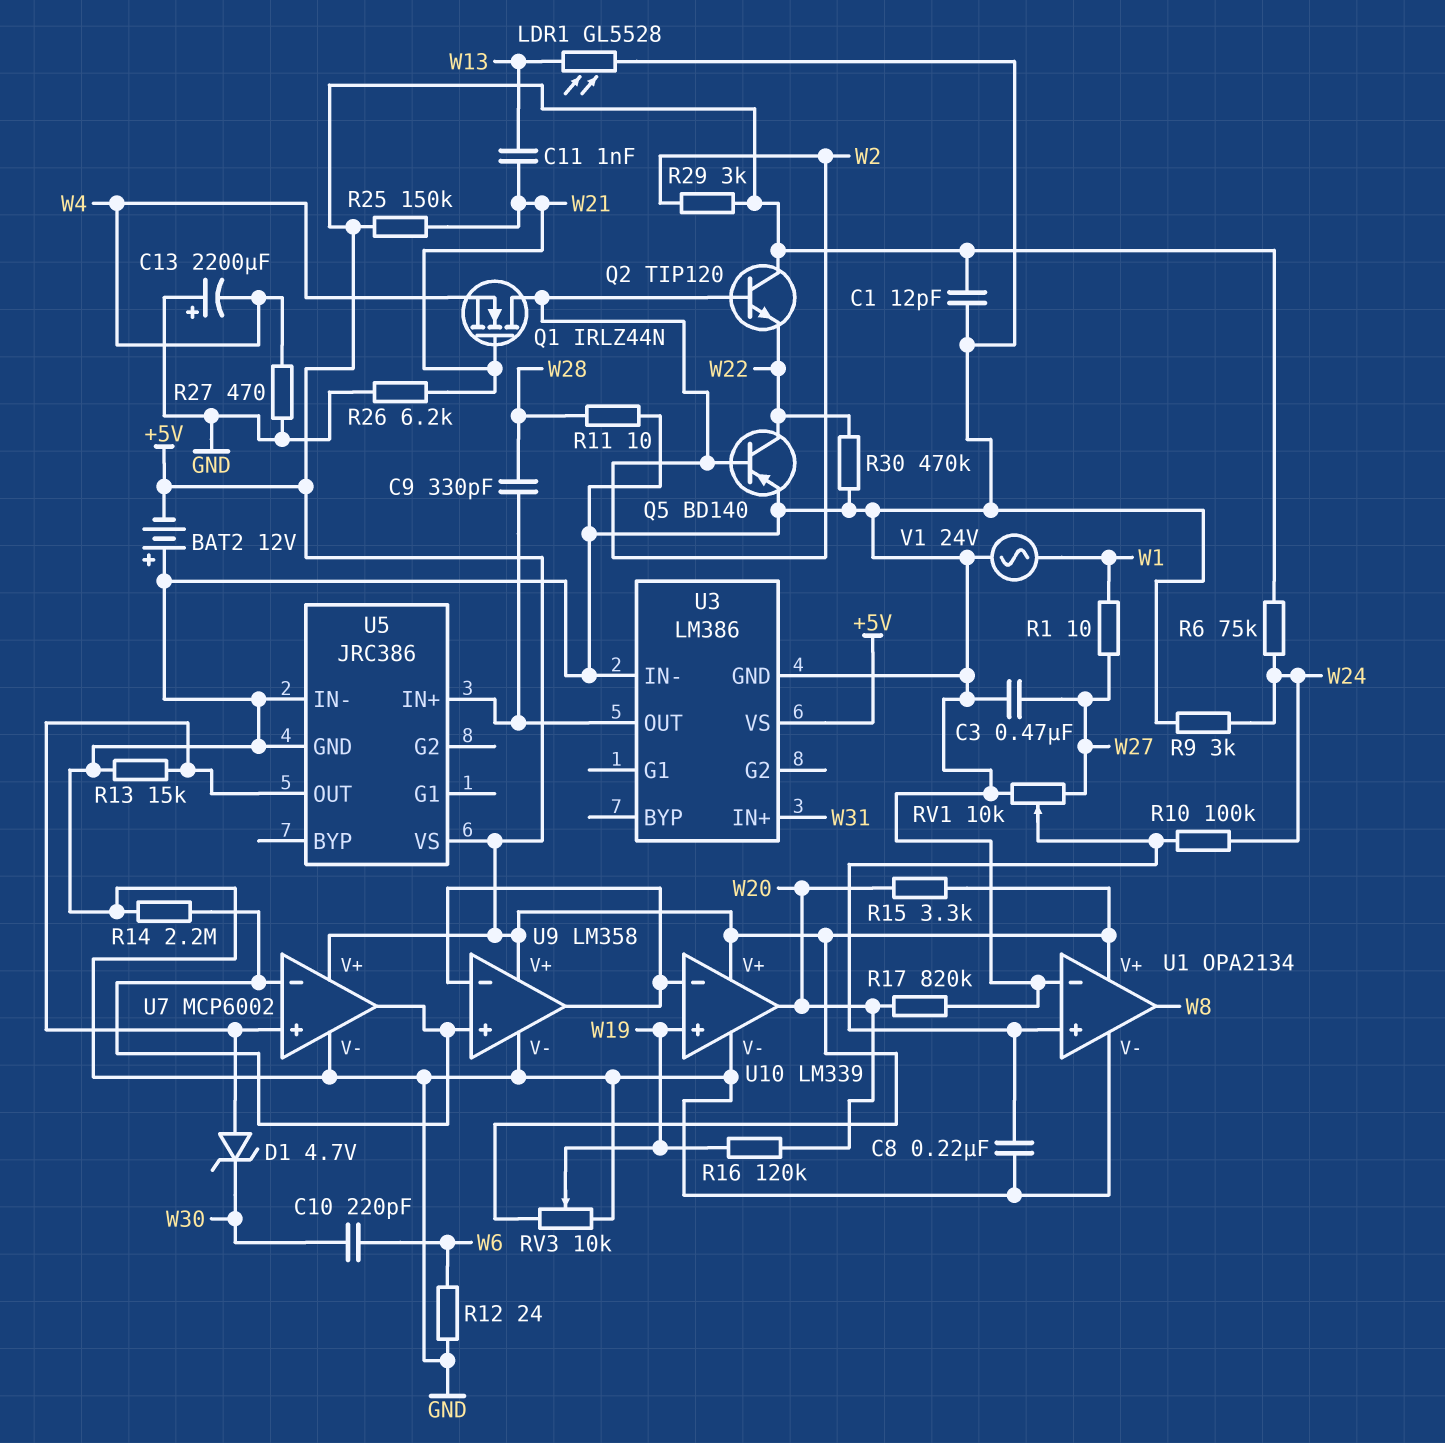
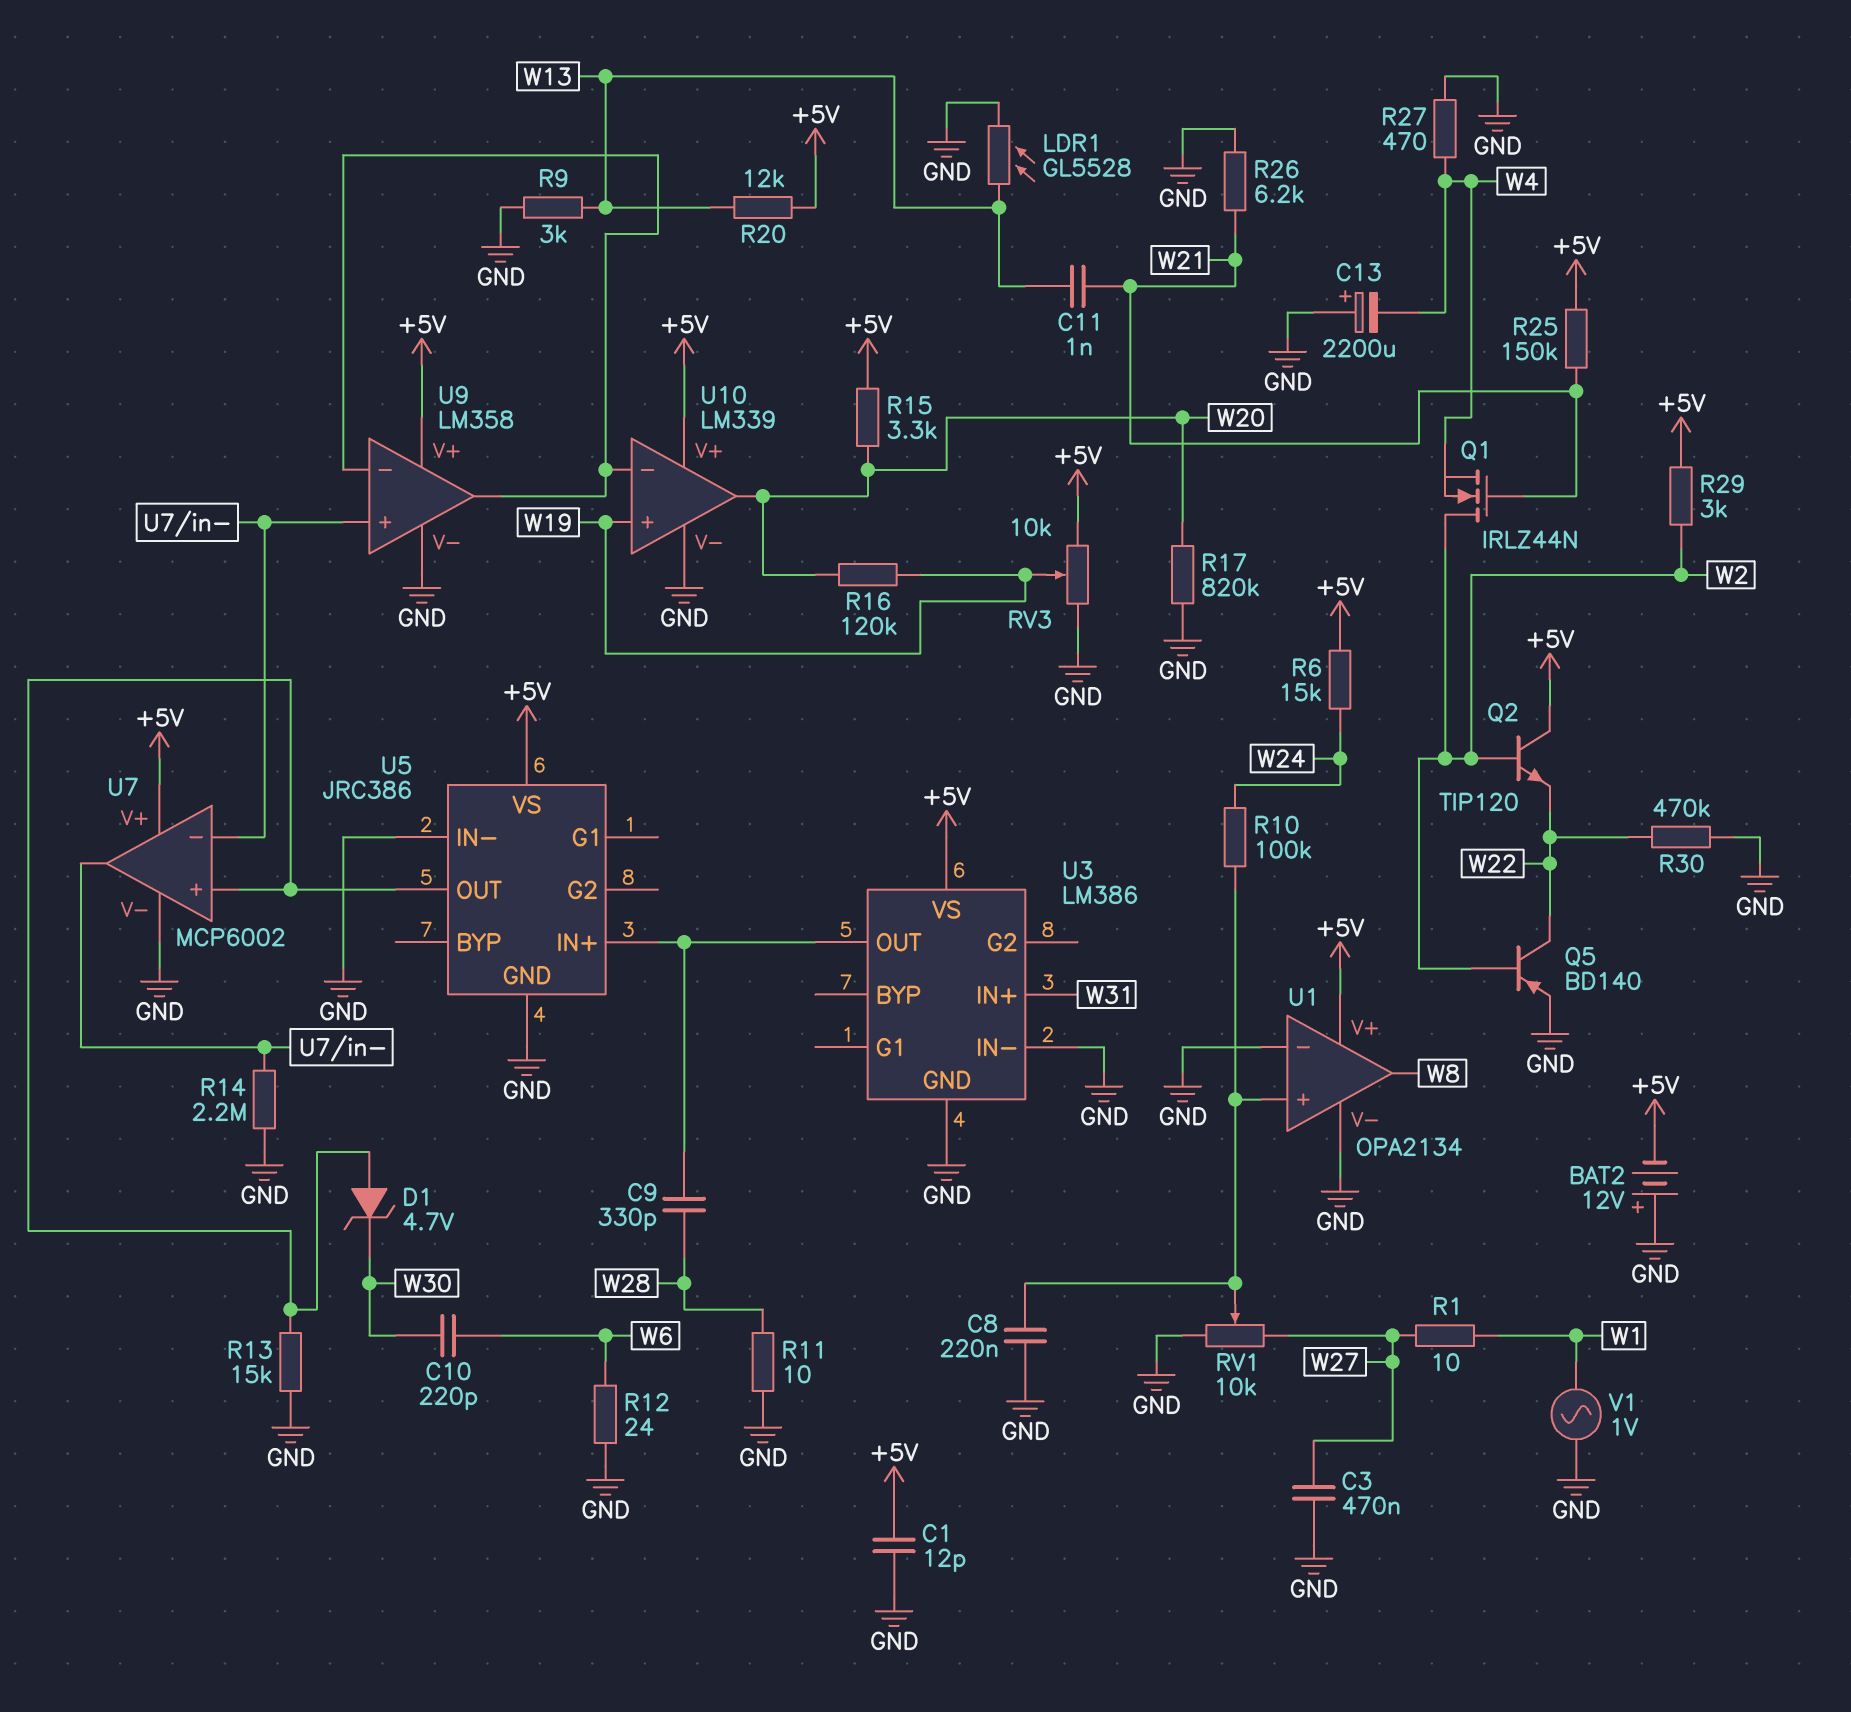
R6: 75k (+5V, W24) -> 15k (+5V, W24)
R9: 3k (GND, W24) -> 3k (GND, W13)
R20: none -> 12k (+5V, W13)
V1: AC 24V (GND, W1) -> AC 1V (GND, W1)

